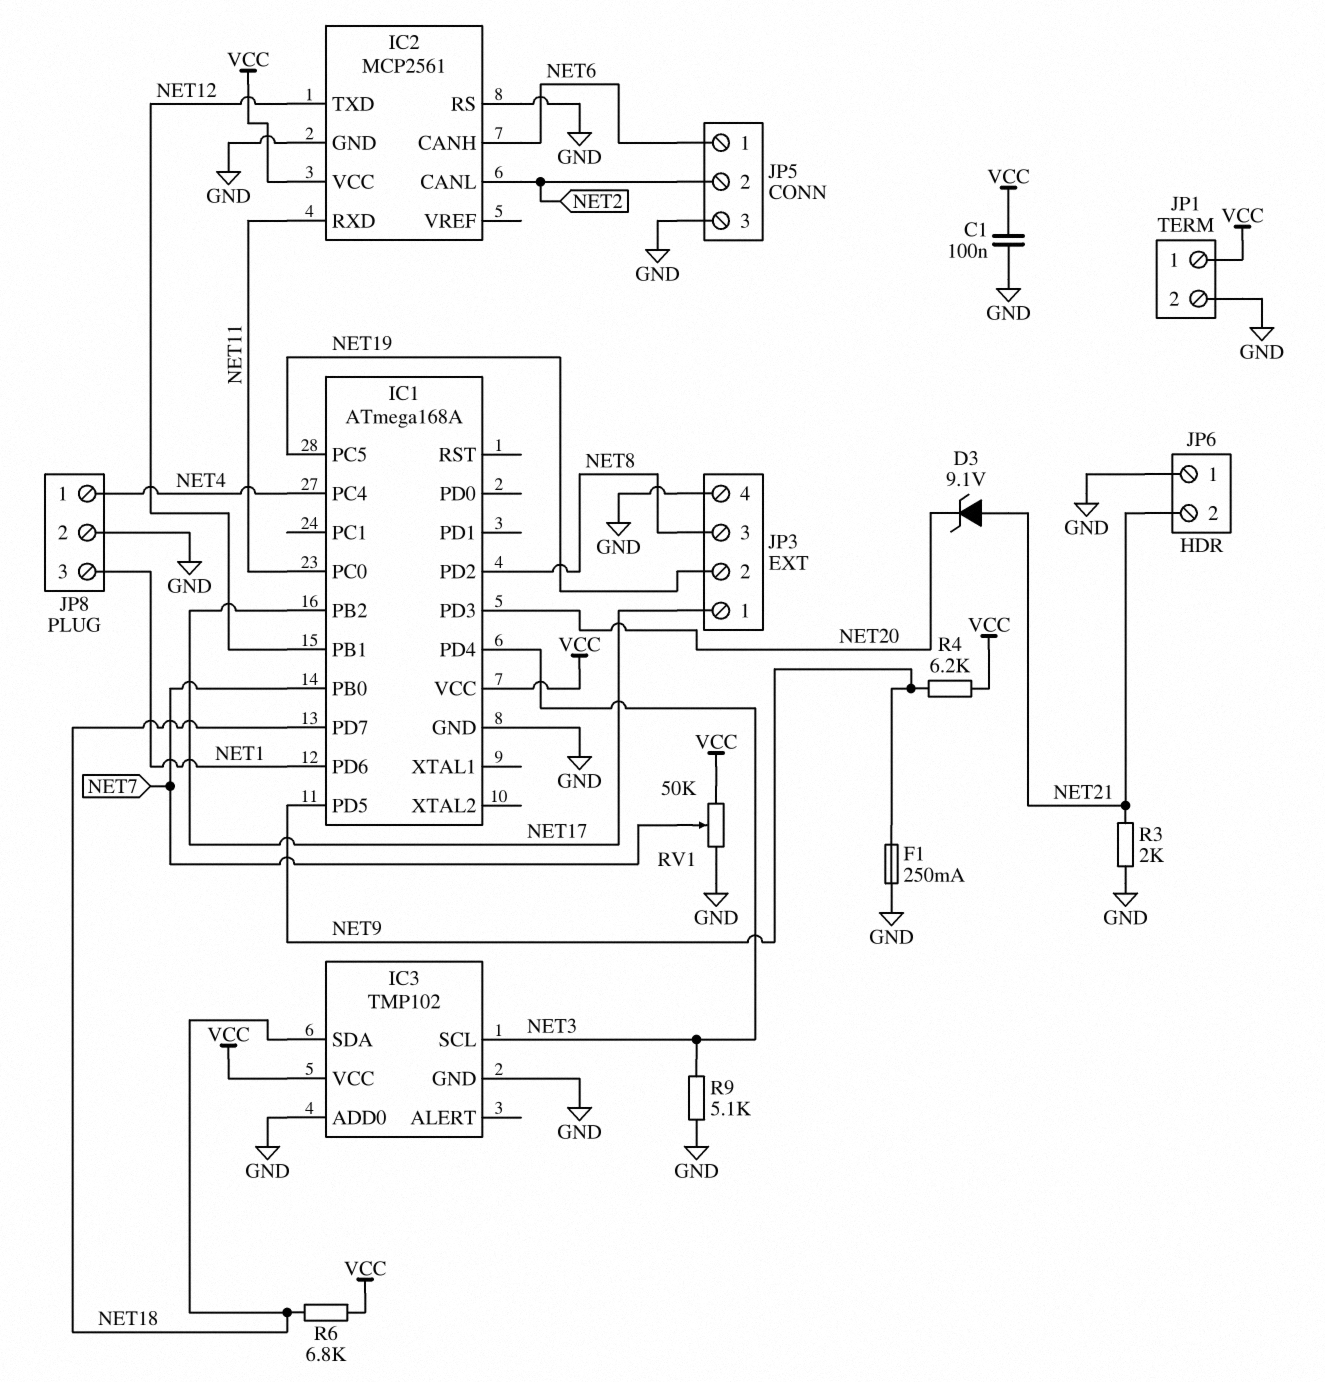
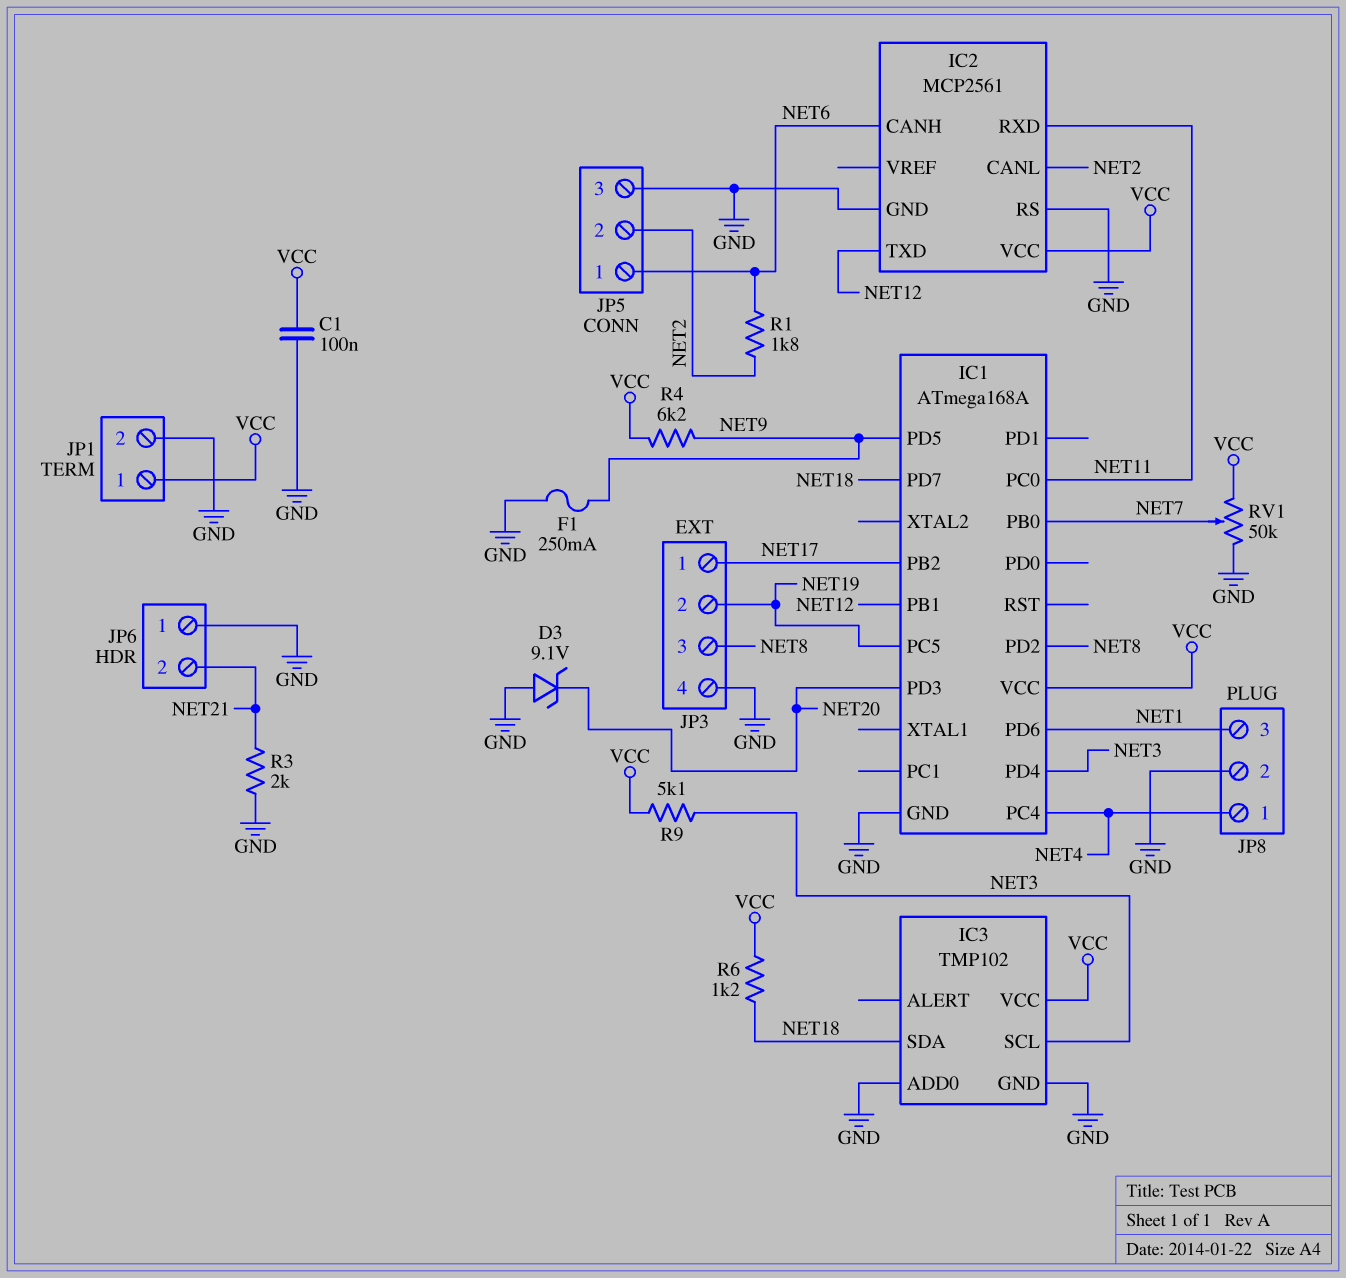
D3: zener 9.1V (A NET21, K NET20) -> zener 9.1V (A GND, K NET20)
R1: none -> 1.8k (NET2, NET6)
R6: 6.8k (NET18, VCC) -> 1.2k (NET18, VCC)
R9: 5.1k (GND, NET3) -> 5.1k (NET3, VCC)

